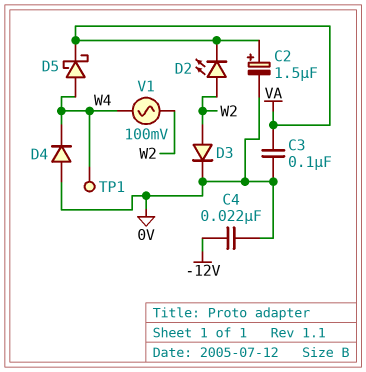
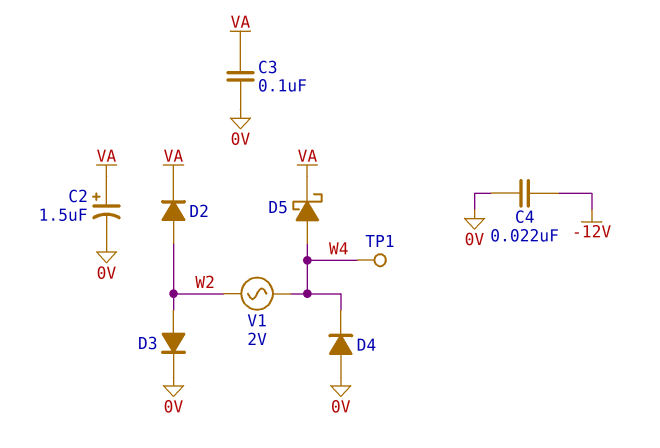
D2: LED (A W2, K VA) -> diode (A W2, K VA)
V1: AC 100mV (W2, W4) -> AC 2V (W2, W4)

